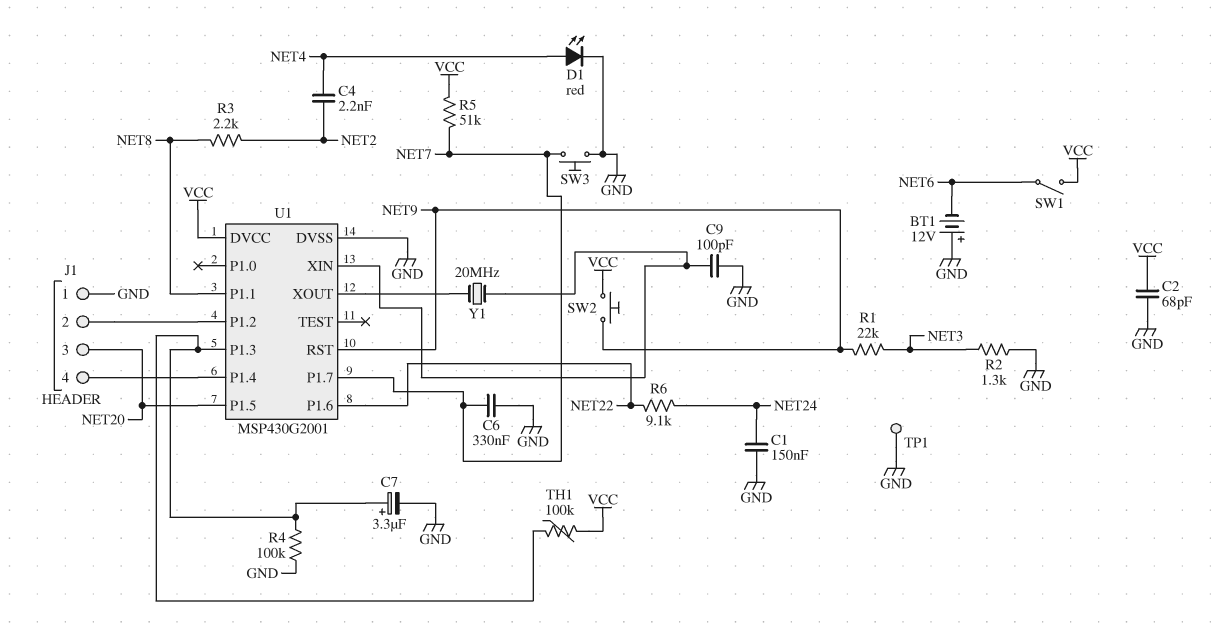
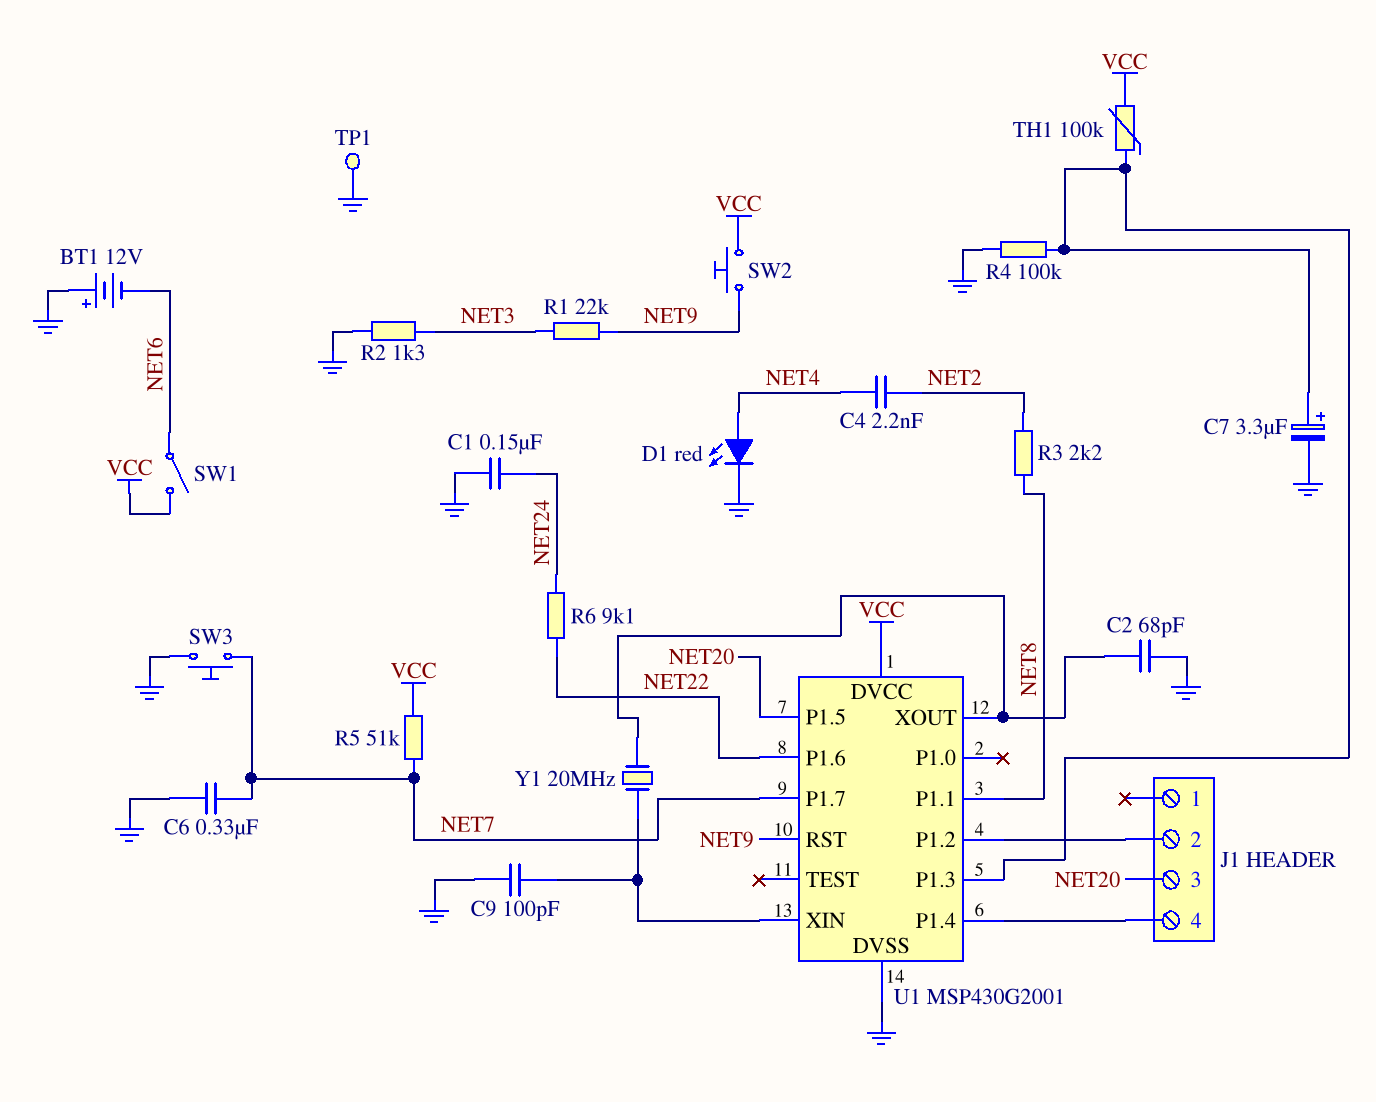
C2: 68pF (GND, VCC) -> 68pF (GND, U1/XOUT)
J1 pin 1: GND -> none

